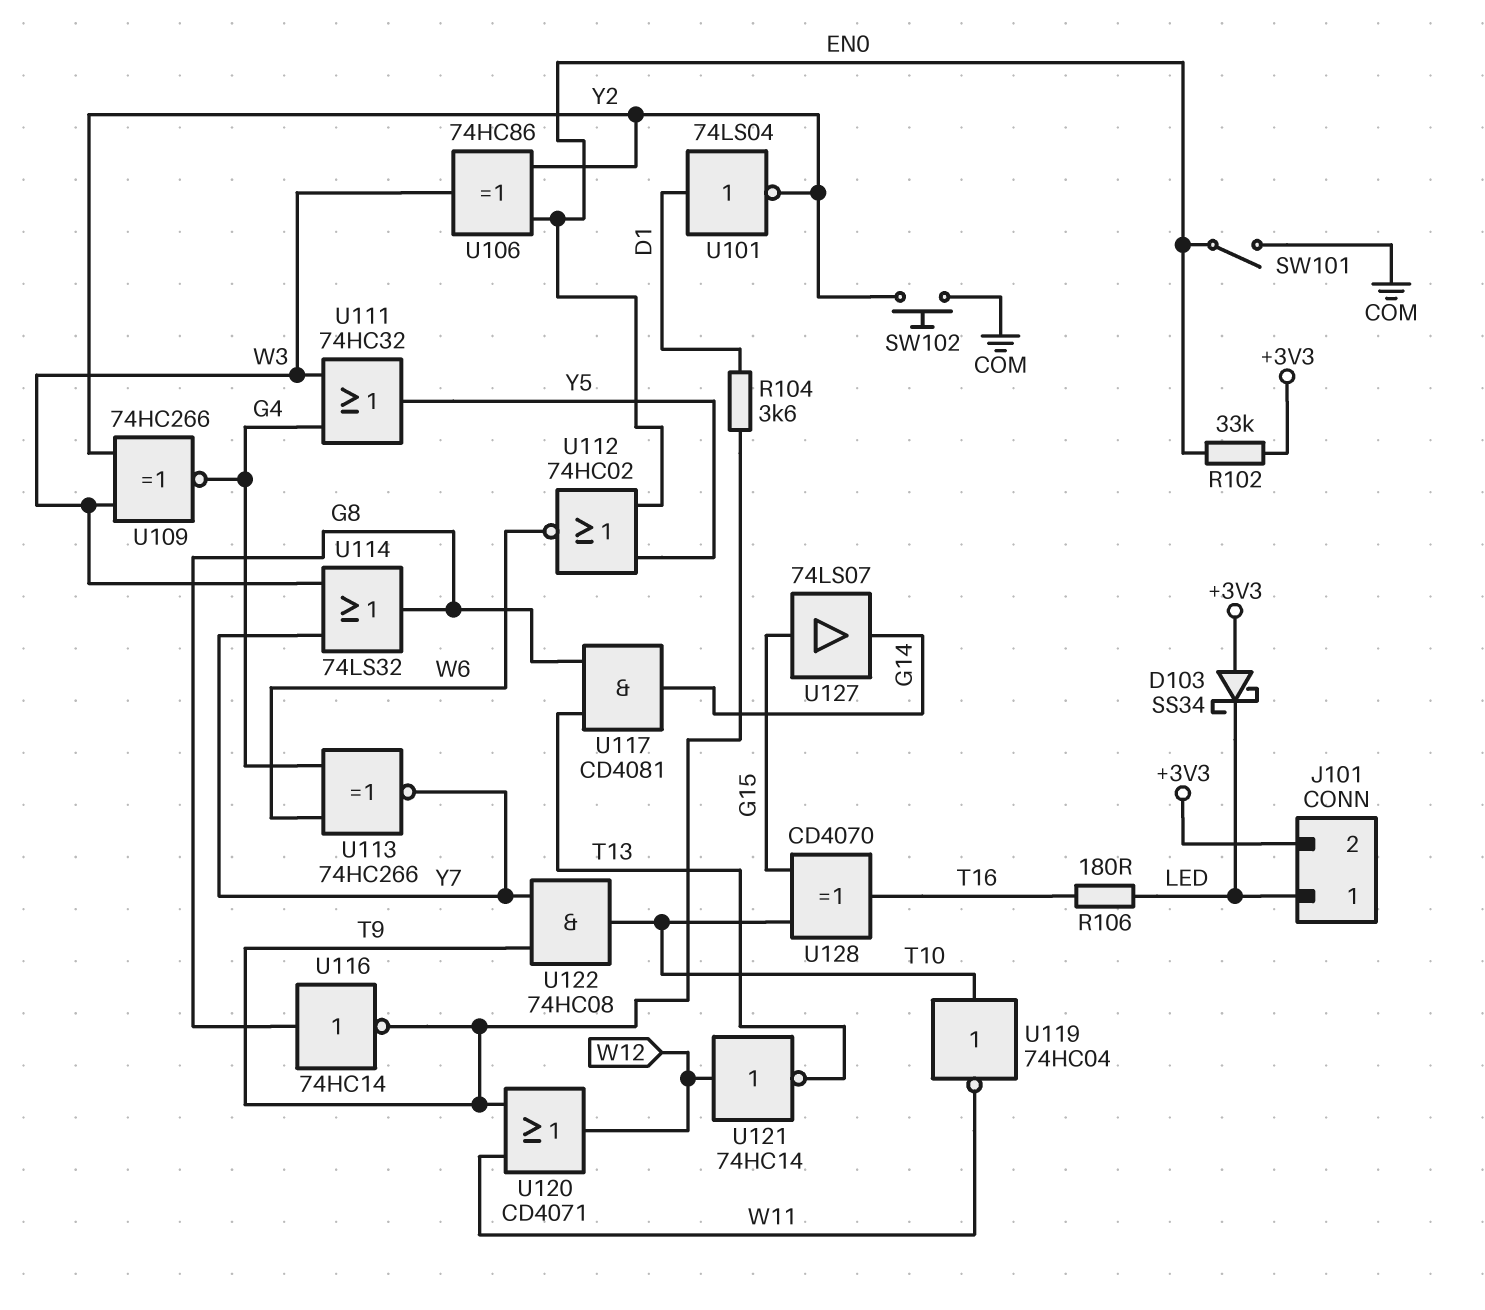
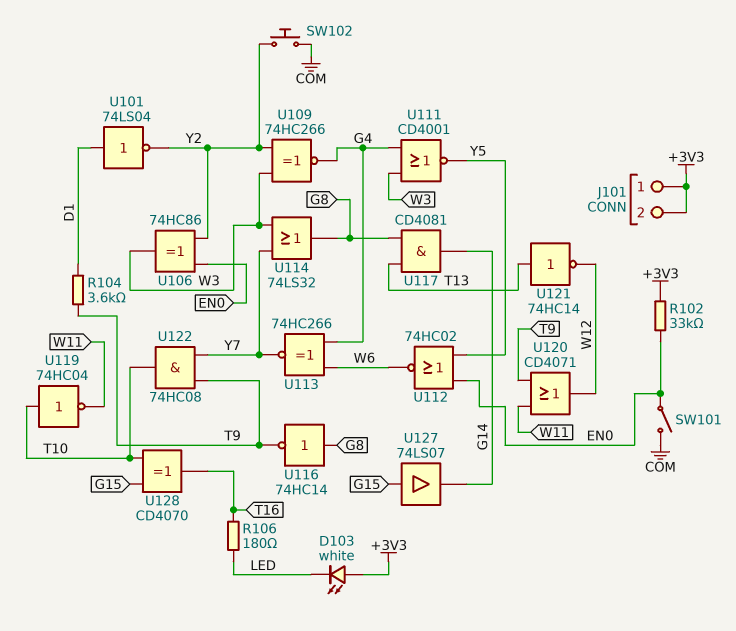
D103: schottky SS34 (A +3V3, K LED) -> LED white (A +3V3, K LED)
J101 pin 1: LED -> +3V3
U111: OR 74HC32 (in G4, in W3, out Y5) -> NOR CD4001 (in G4, in W3, out Y5)
U121: NOT 74HC14 (in W12, out T13) -> NOT 74HC14 (in T13, out W12)

